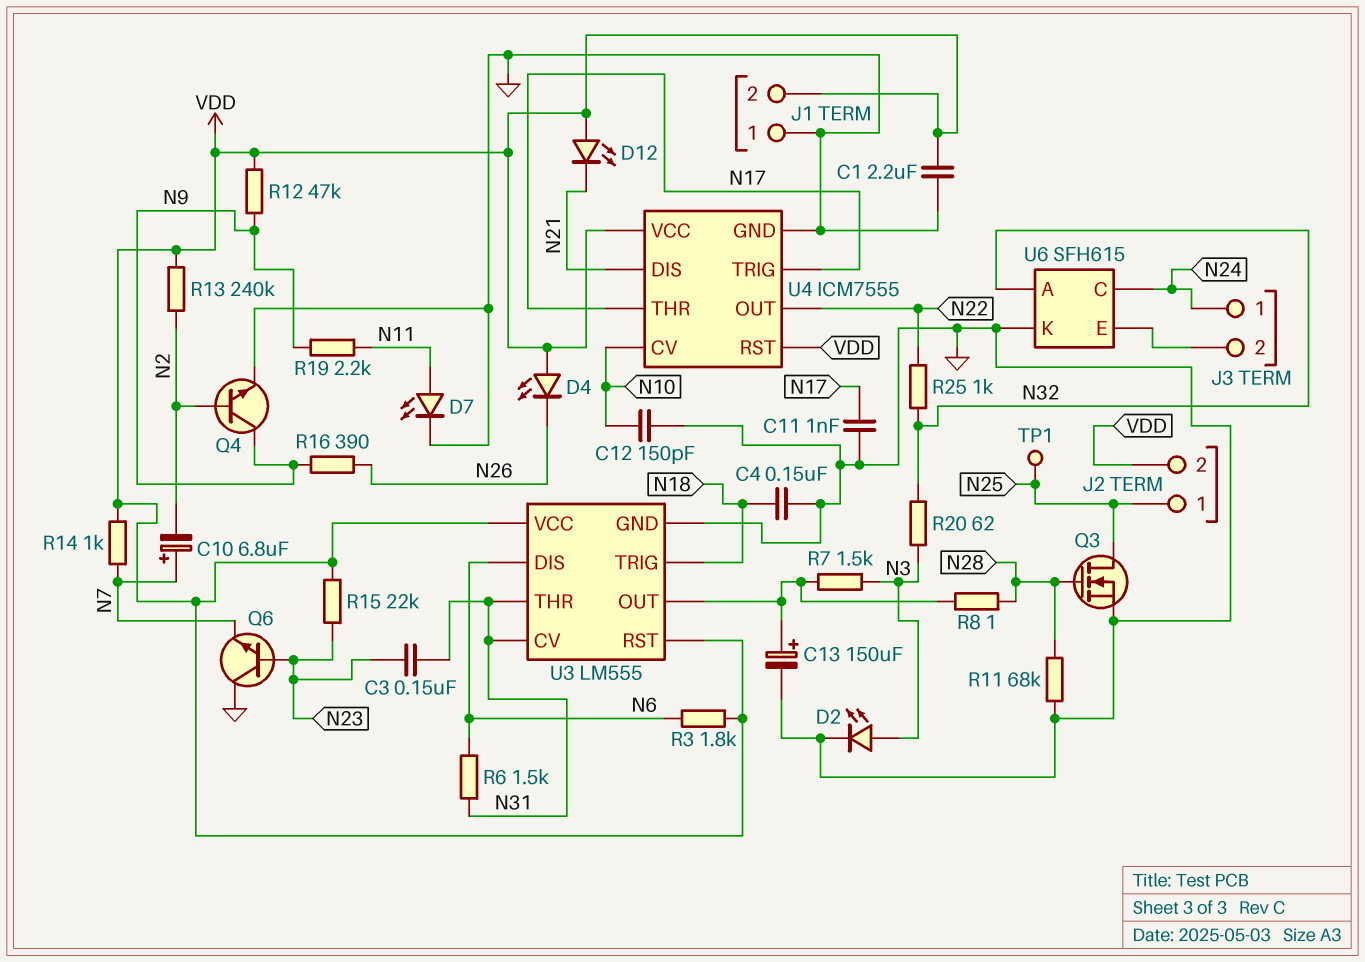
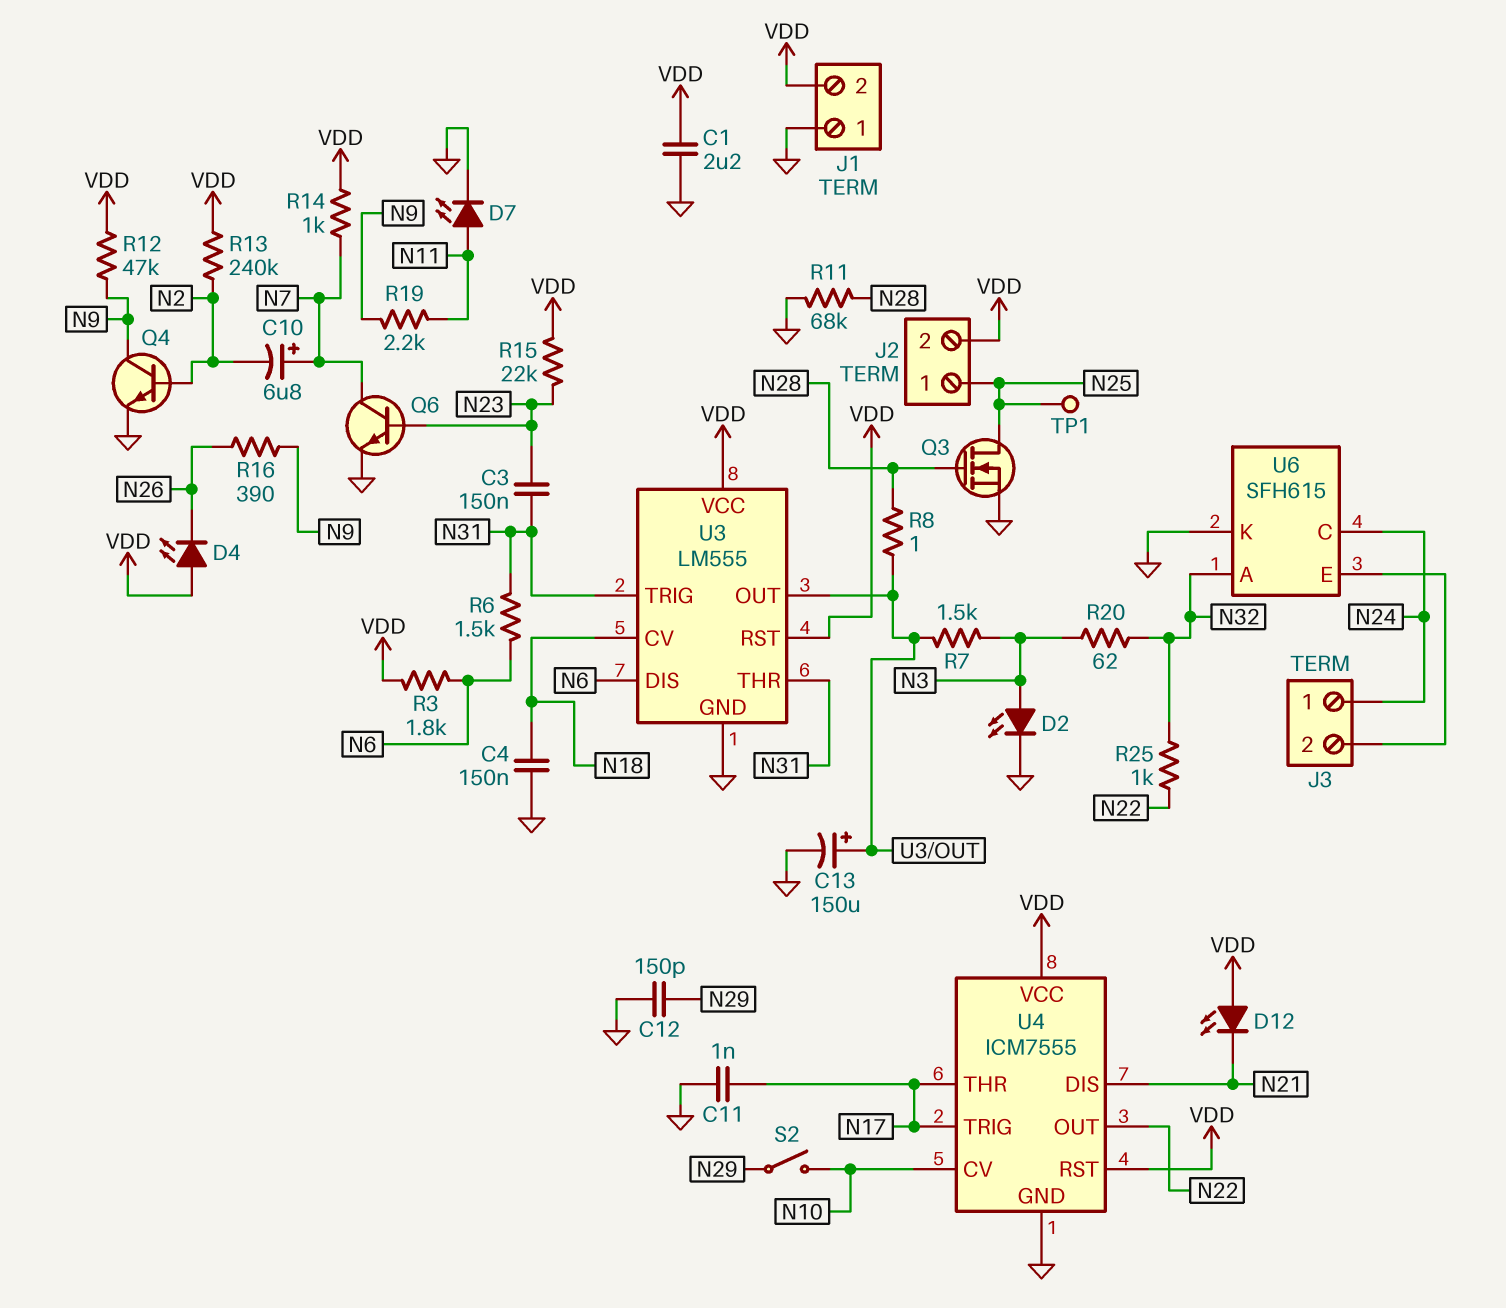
C12: 150pF (GND, N10) -> 150pF (GND, N29)
Q6: NPN (B N23, C GND, E N7) -> NPN (B N23, C N7, E GND)
S2: none -> switch (N10, N29)
U3 pin CV: N31 -> N18
U3 pin TRIG: N18 -> N31

